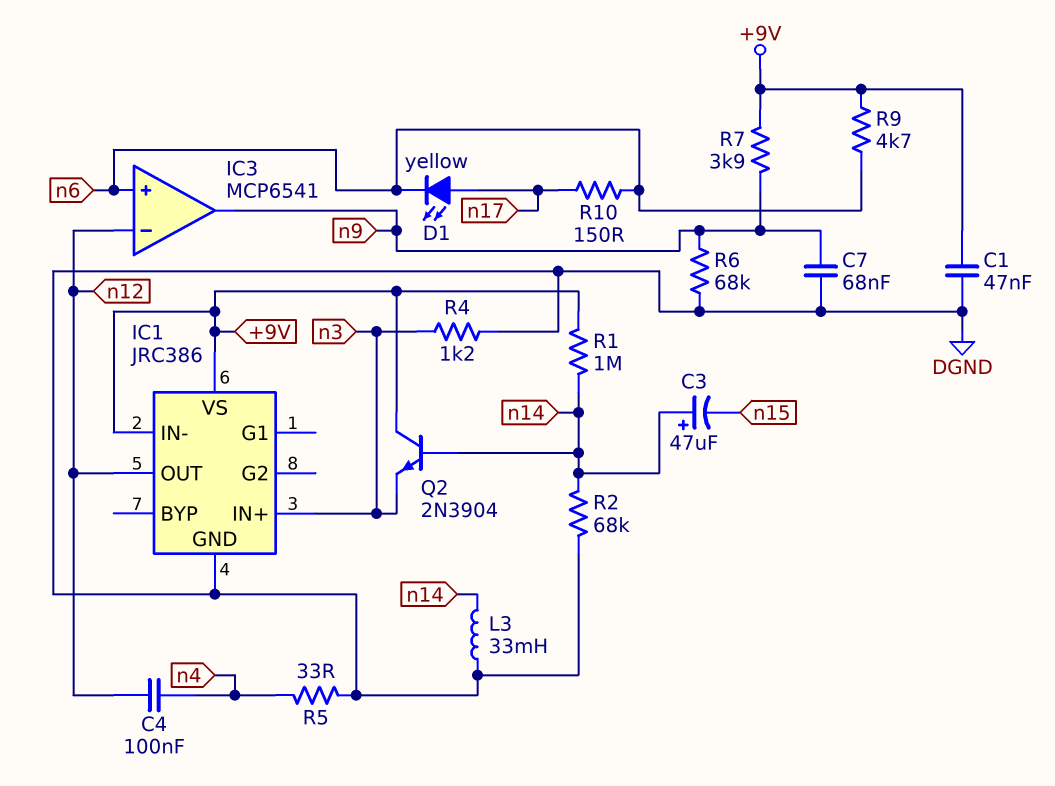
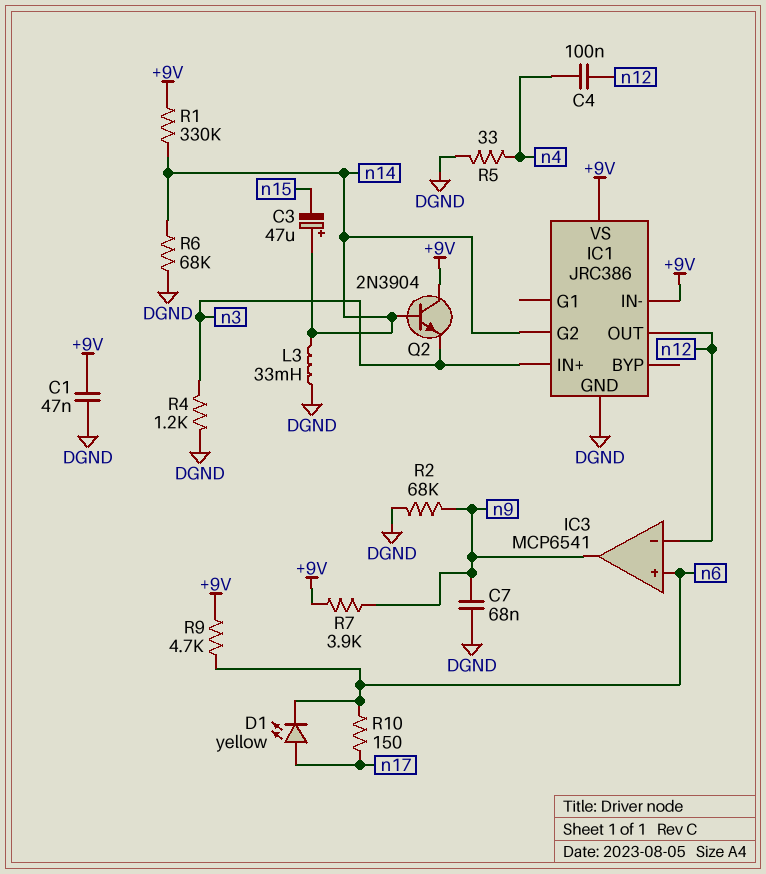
IC1 pin G2: none -> n14
R1: 1M (+9V, n14) -> 330k (+9V, n14)
R2: 68k (DGND, n14) -> 68k (DGND, n9)
R6: 68k (DGND, n9) -> 68k (DGND, n14)

